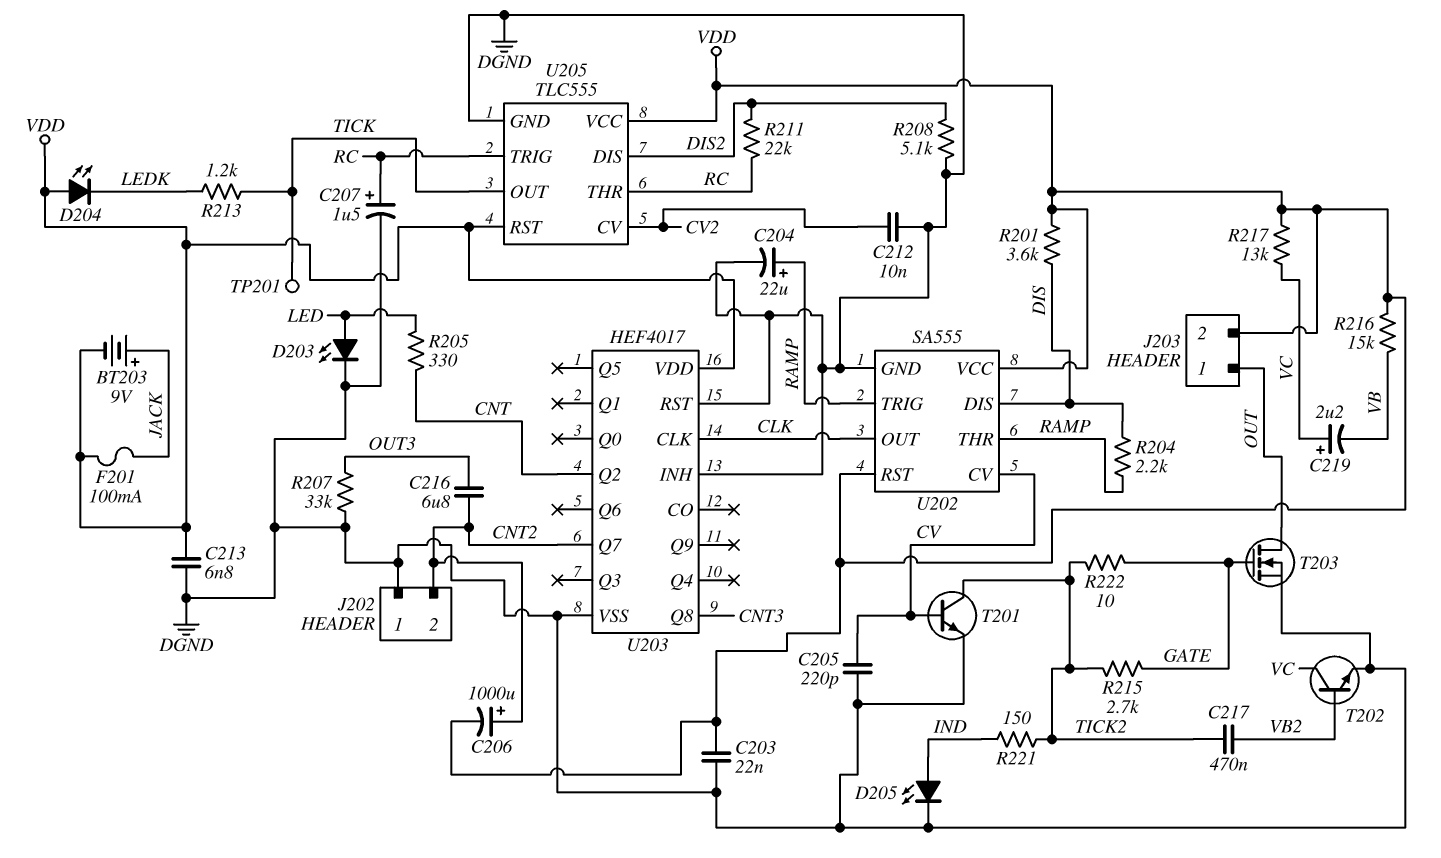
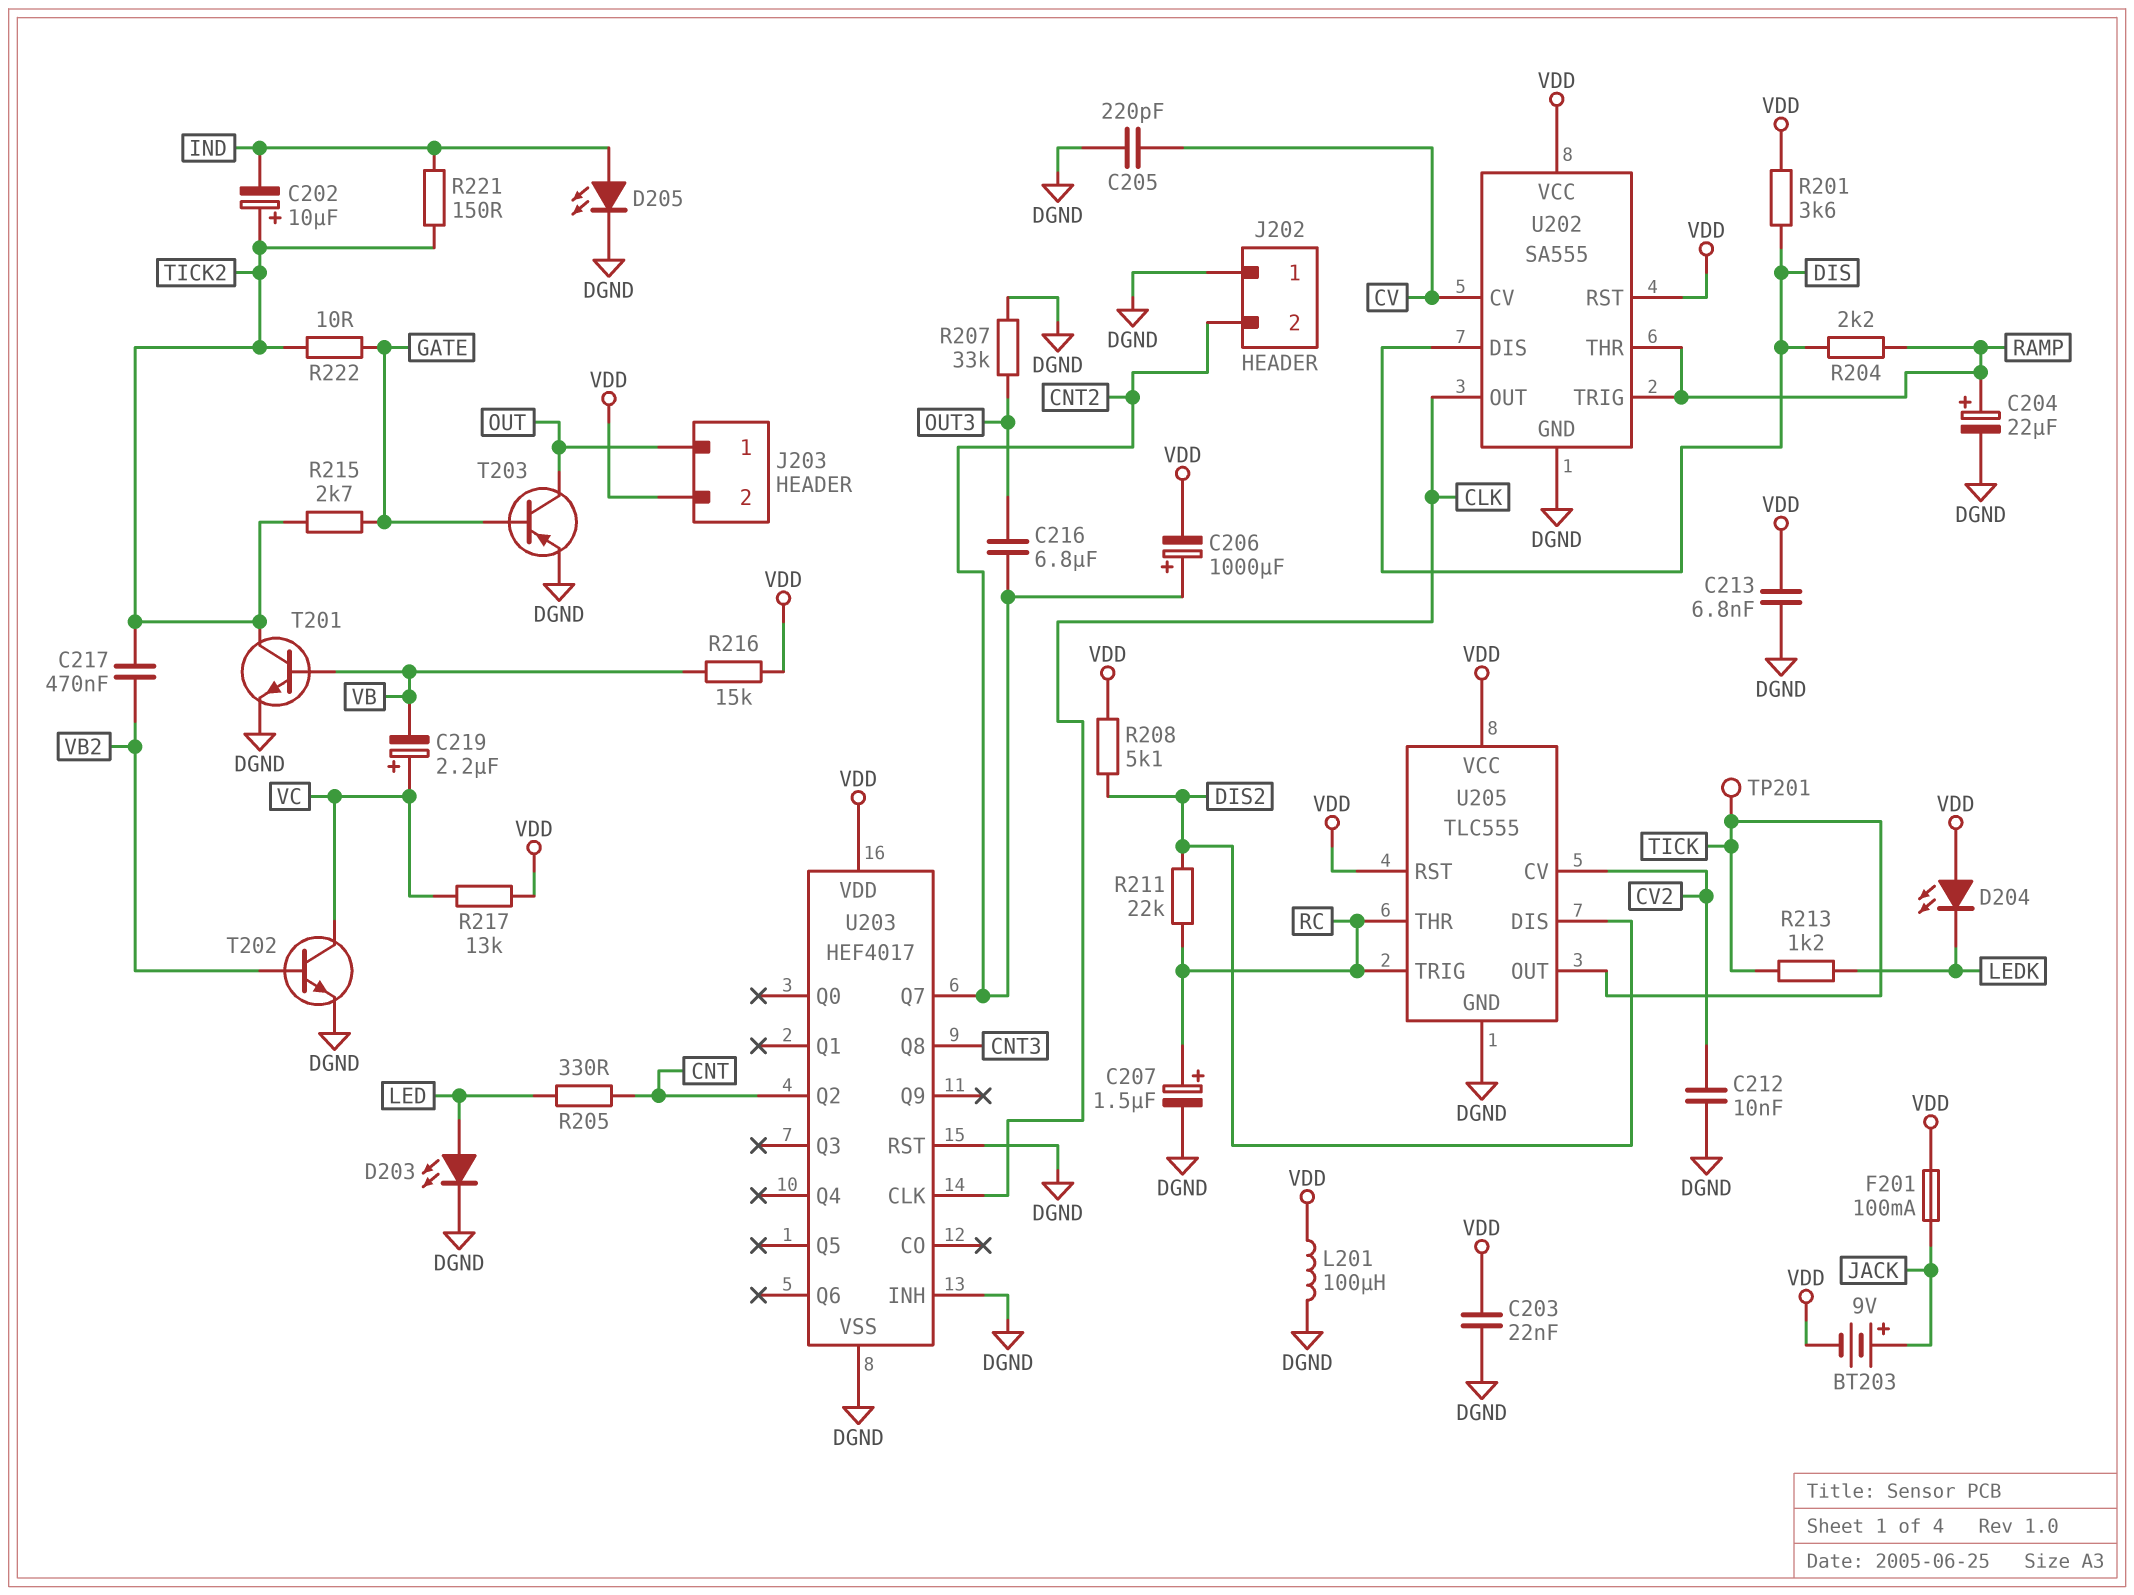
C202: none -> 10uF (plus TICK2, minus IND)
L201: none -> 100uH (DGND, VDD)
R208: 5.1k (DGND, DIS2) -> 5.1k (DIS2, VDD)
T201: NPN (B CV, C TICK2, E DGND) -> NPN (B VB, C TICK2, E DGND)
T203: NMOS (G GATE, D OUT, S DGND) -> PNP (B GATE, C OUT, E DGND)

